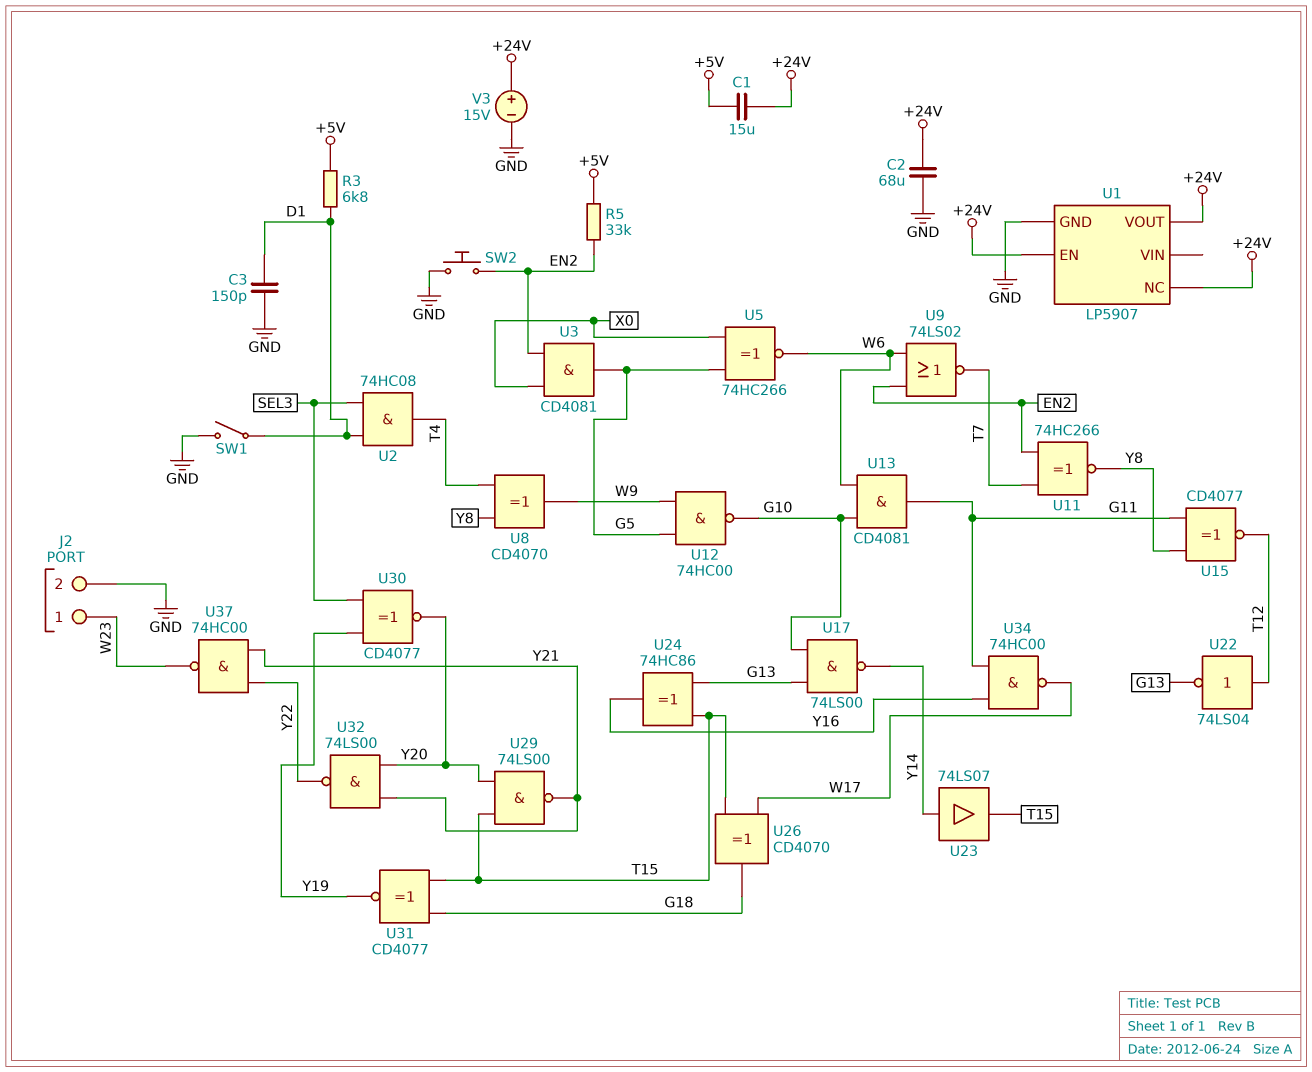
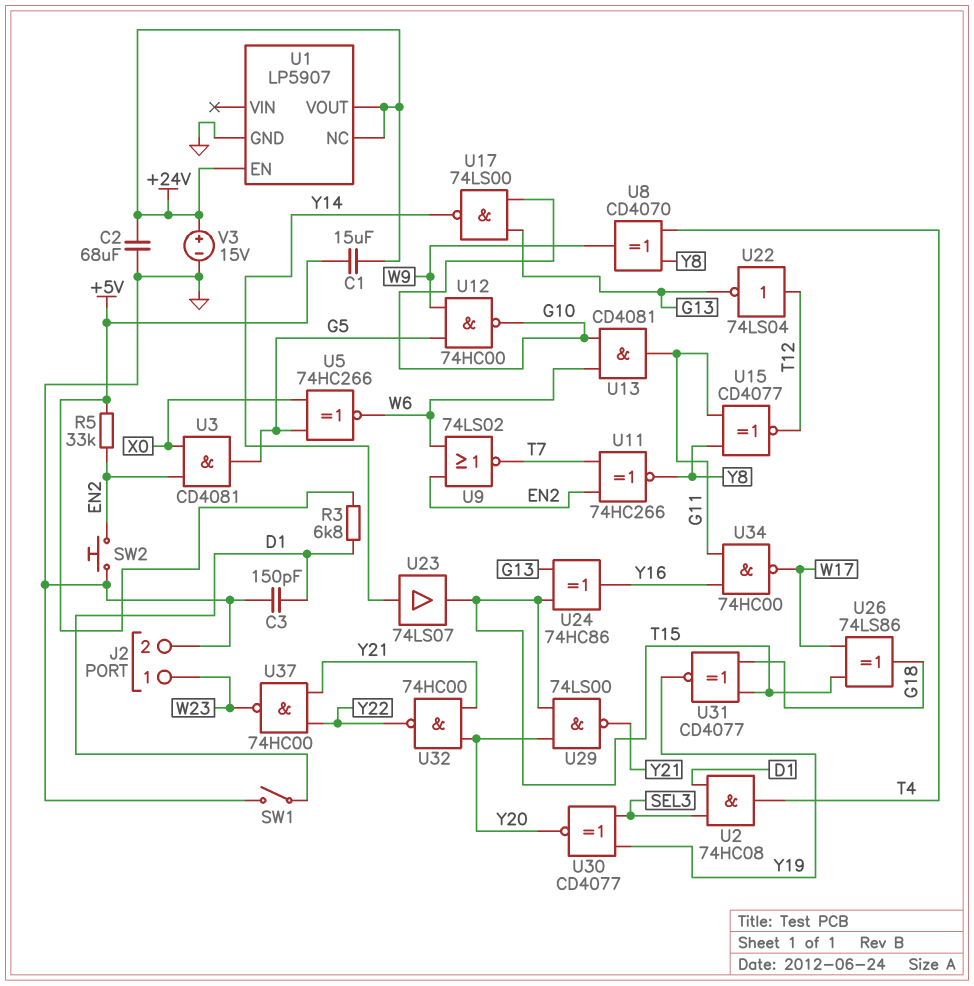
U26: XOR CD4070 (in T15, in W17, out G18) -> XOR 74LS86 (in T15, in W17, out G18)
U32: NAND 74LS00 (in Y20, in Y21, out Y22) -> NAND 74HC00 (in Y20, in Y21, out Y22)

